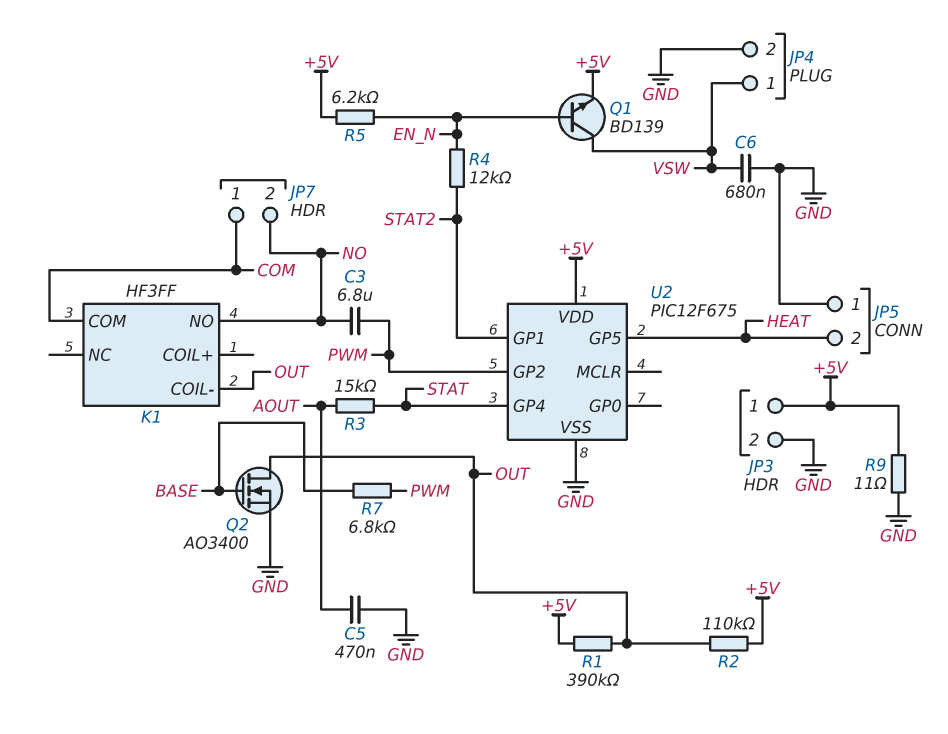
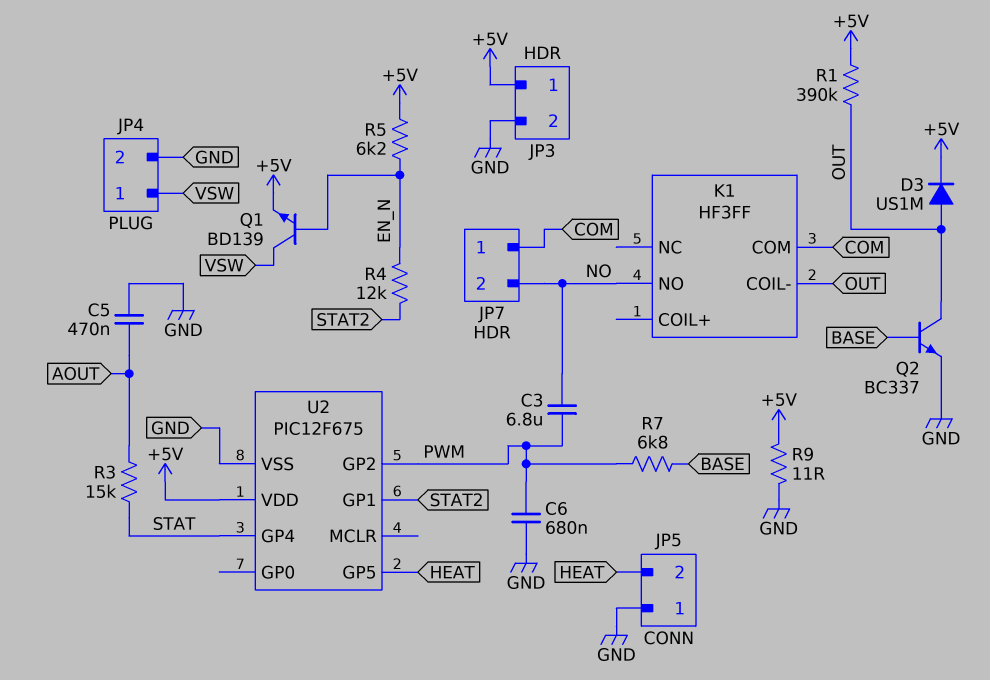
C6: 680nF (GND, VSW) -> 680nF (GND, PWM)
D3: none -> diode US1M (A OUT, K +5V)
Q2: NMOS AO3400 (G BASE, D OUT, S GND) -> NPN BC337 (B BASE, C OUT, E GND)
R2: 110k (+5V, OUT) -> none

